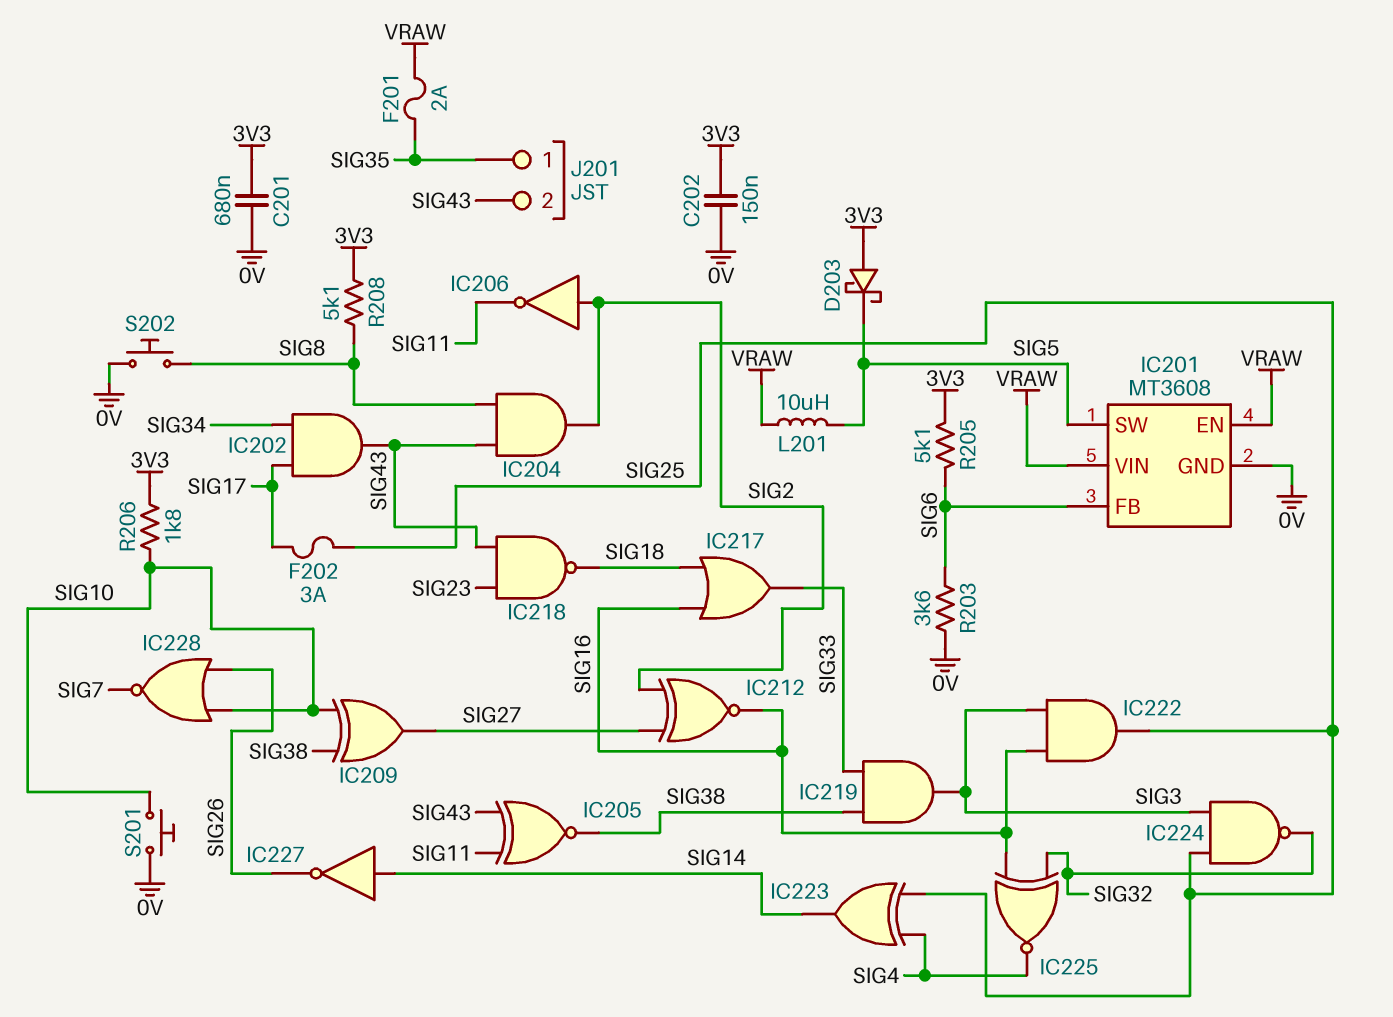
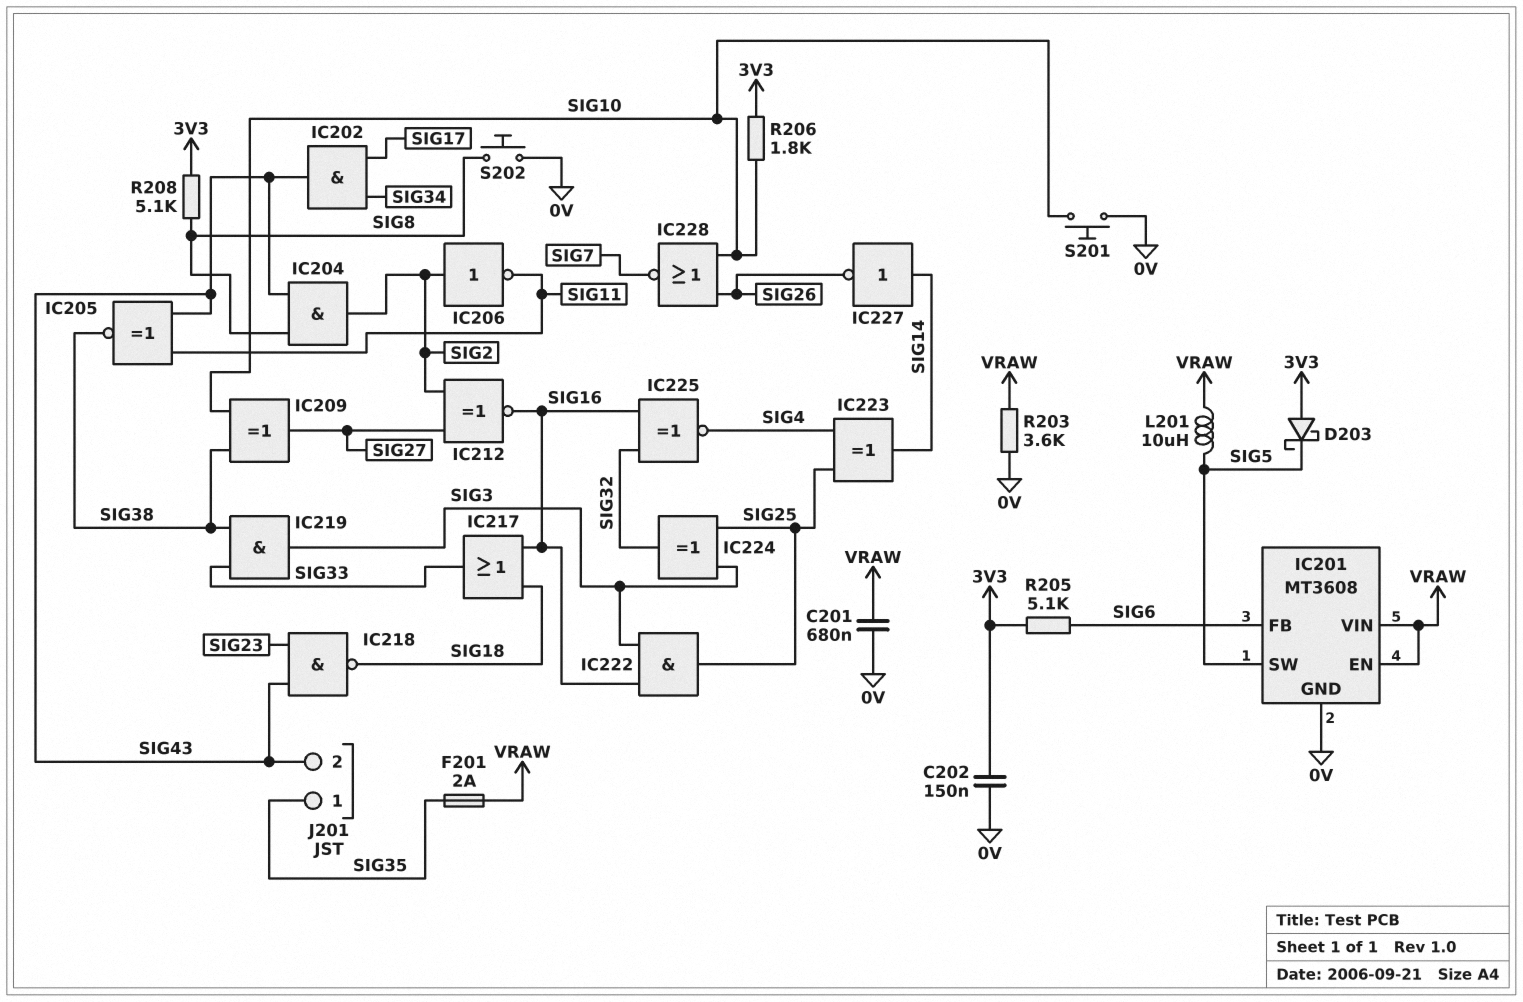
C201: 680nF (0V, 3V3) -> 680nF (0V, VRAW)
F202: 3A (SIG17, SIG25) -> none
IC224: NAND (in SIG3, in SIG25, out SIG32) -> XOR (in SIG3, in SIG25, out SIG32)
R203: 3.6k (0V, SIG6) -> 3.6k (0V, VRAW)

